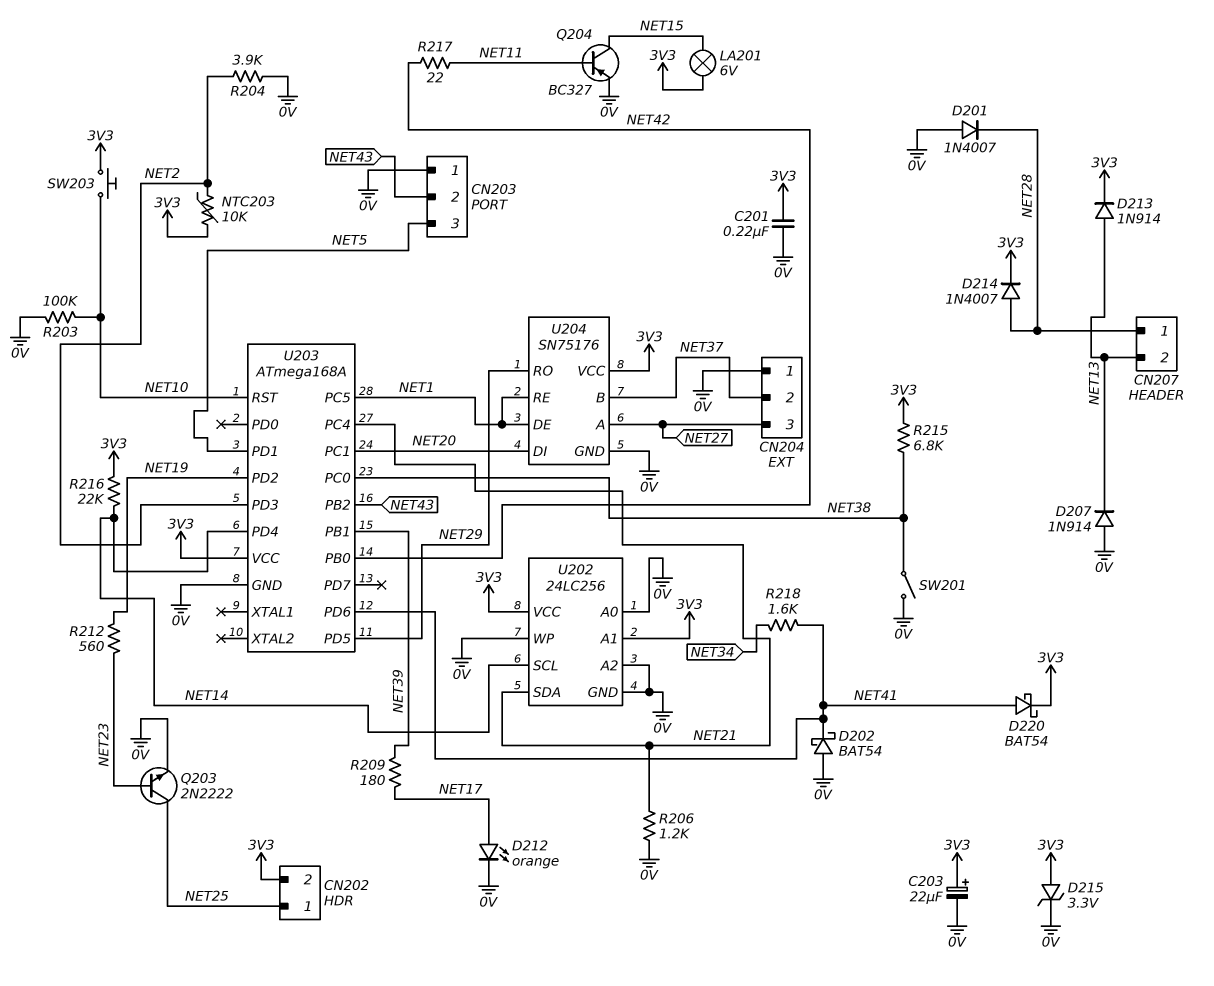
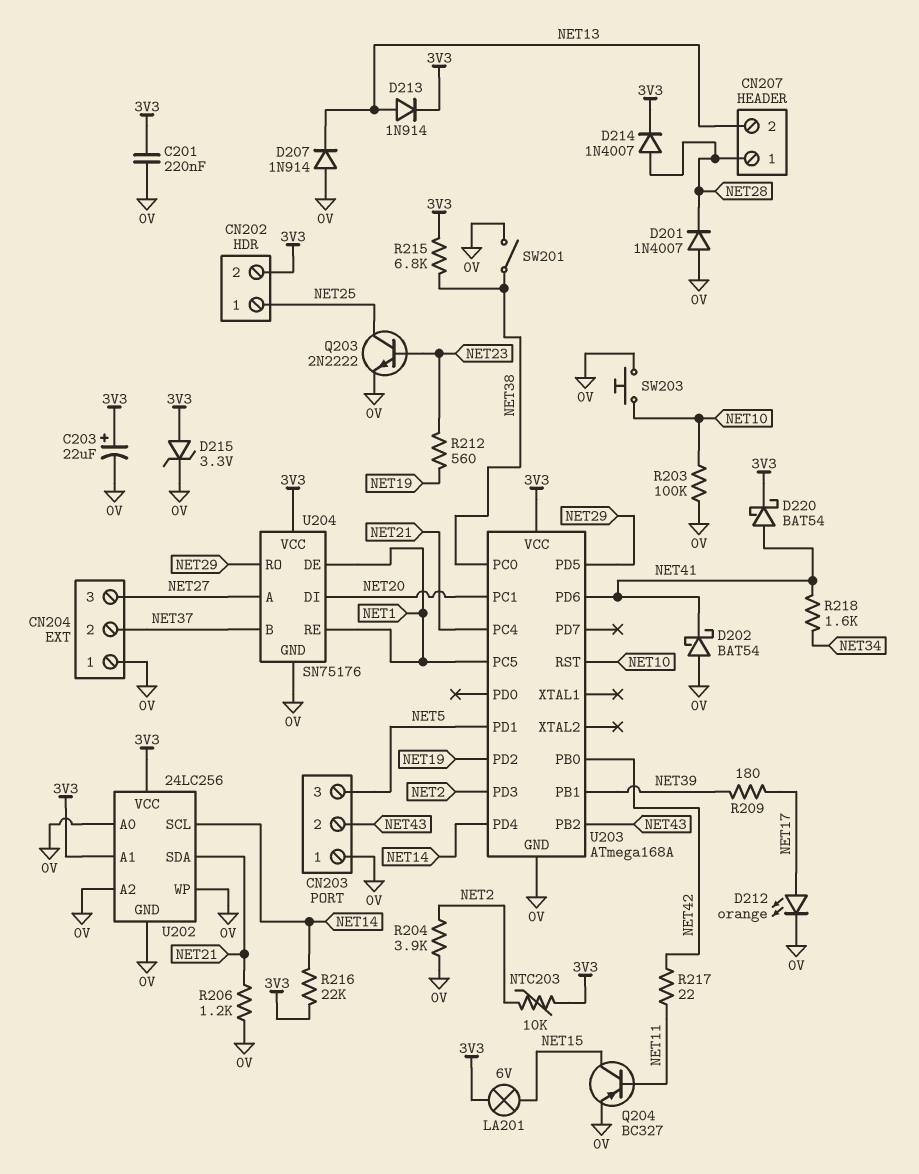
SW203: button (3V3, NET10) -> button (0V, NET10)

